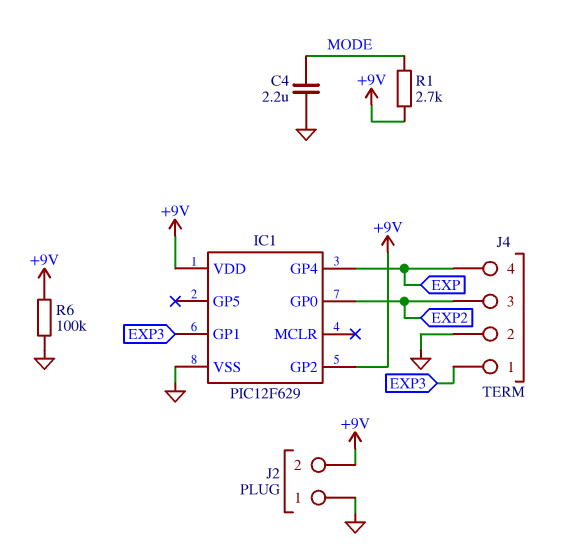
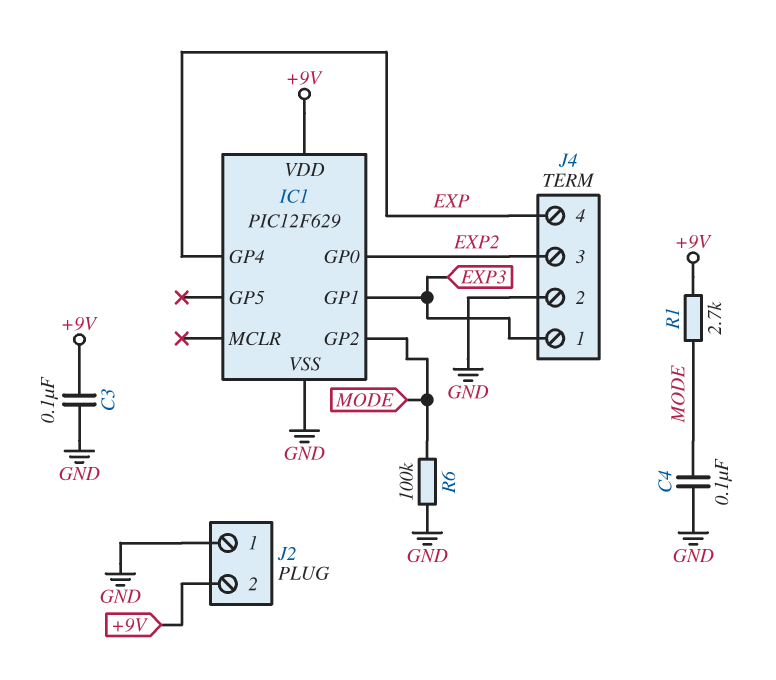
C3: none -> 100nF (+9V, GND)
C4: 2.2uF (GND, MODE) -> 100nF (GND, MODE)
IC1 pin GP2: +9V -> MODE
R6: 100k (+9V, GND) -> 100k (GND, MODE)

